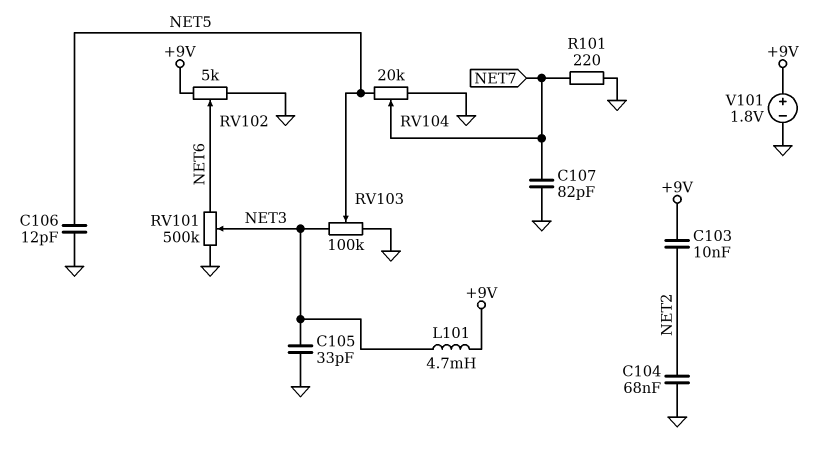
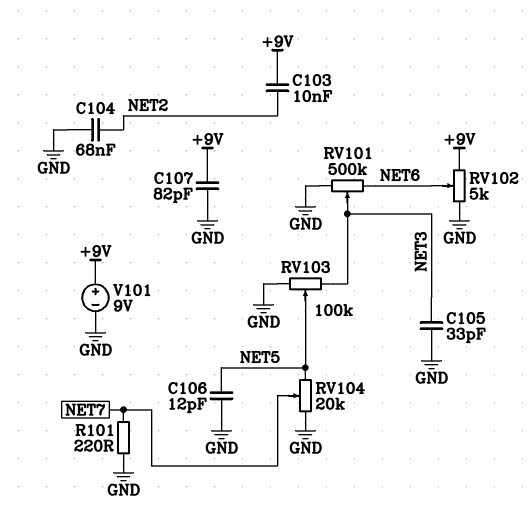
C107: 82pF (GND, NET7) -> 82pF (+9V, GND)
L101: 4.7mH (+9V, NET3) -> none
V101: 1.8V (plus +9V, minus GND) -> 9V (plus +9V, minus GND)

